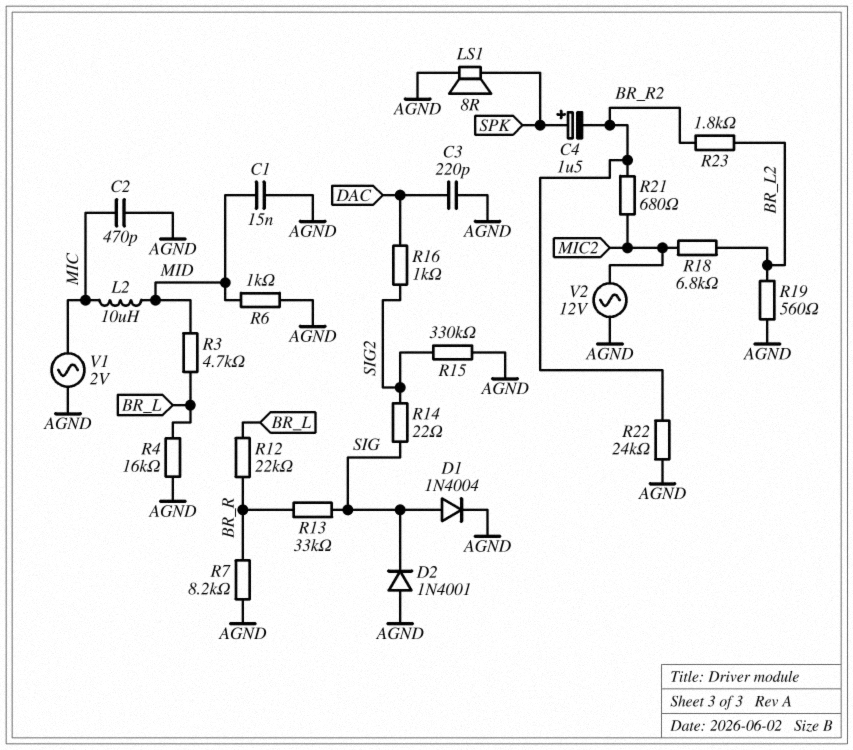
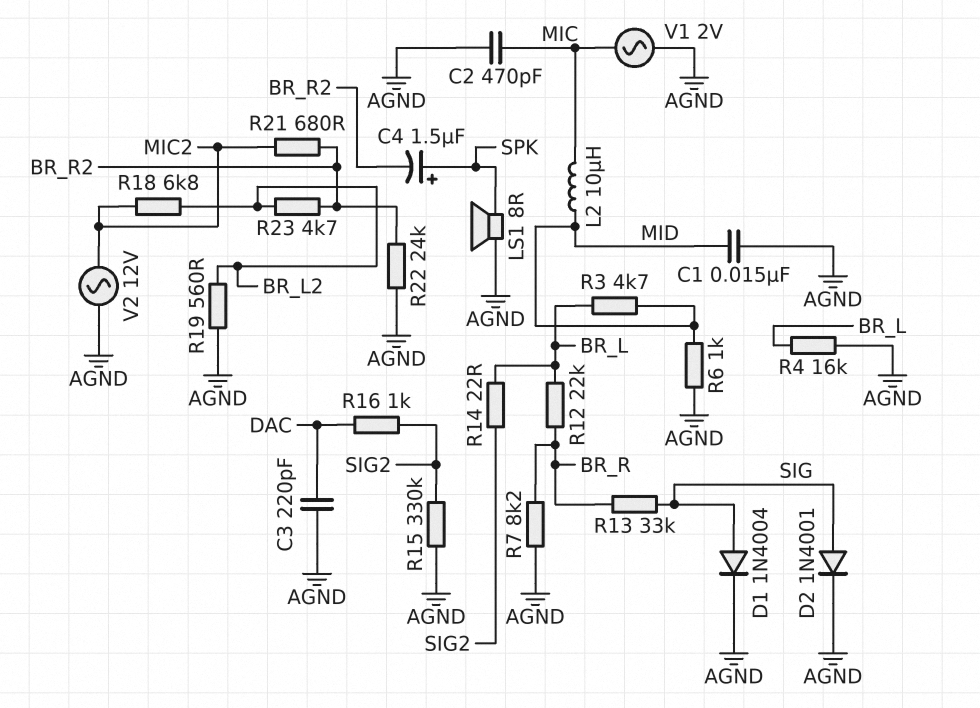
D2: diode 1N4001 (A AGND, K SIG) -> diode 1N4001 (A SIG, K AGND)
R14: 22 (SIG, SIG2) -> 22 (BR_L, SIG2)
R23: 1.8k (BR_L2, BR_R2) -> 4.7k (BR_L2, BR_R2)

